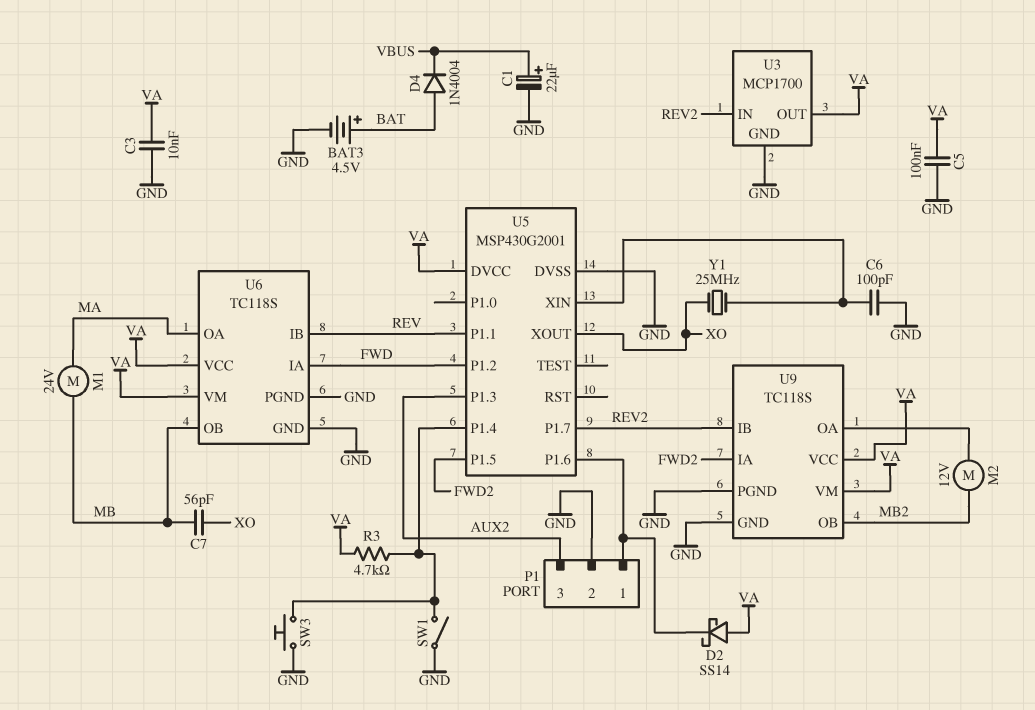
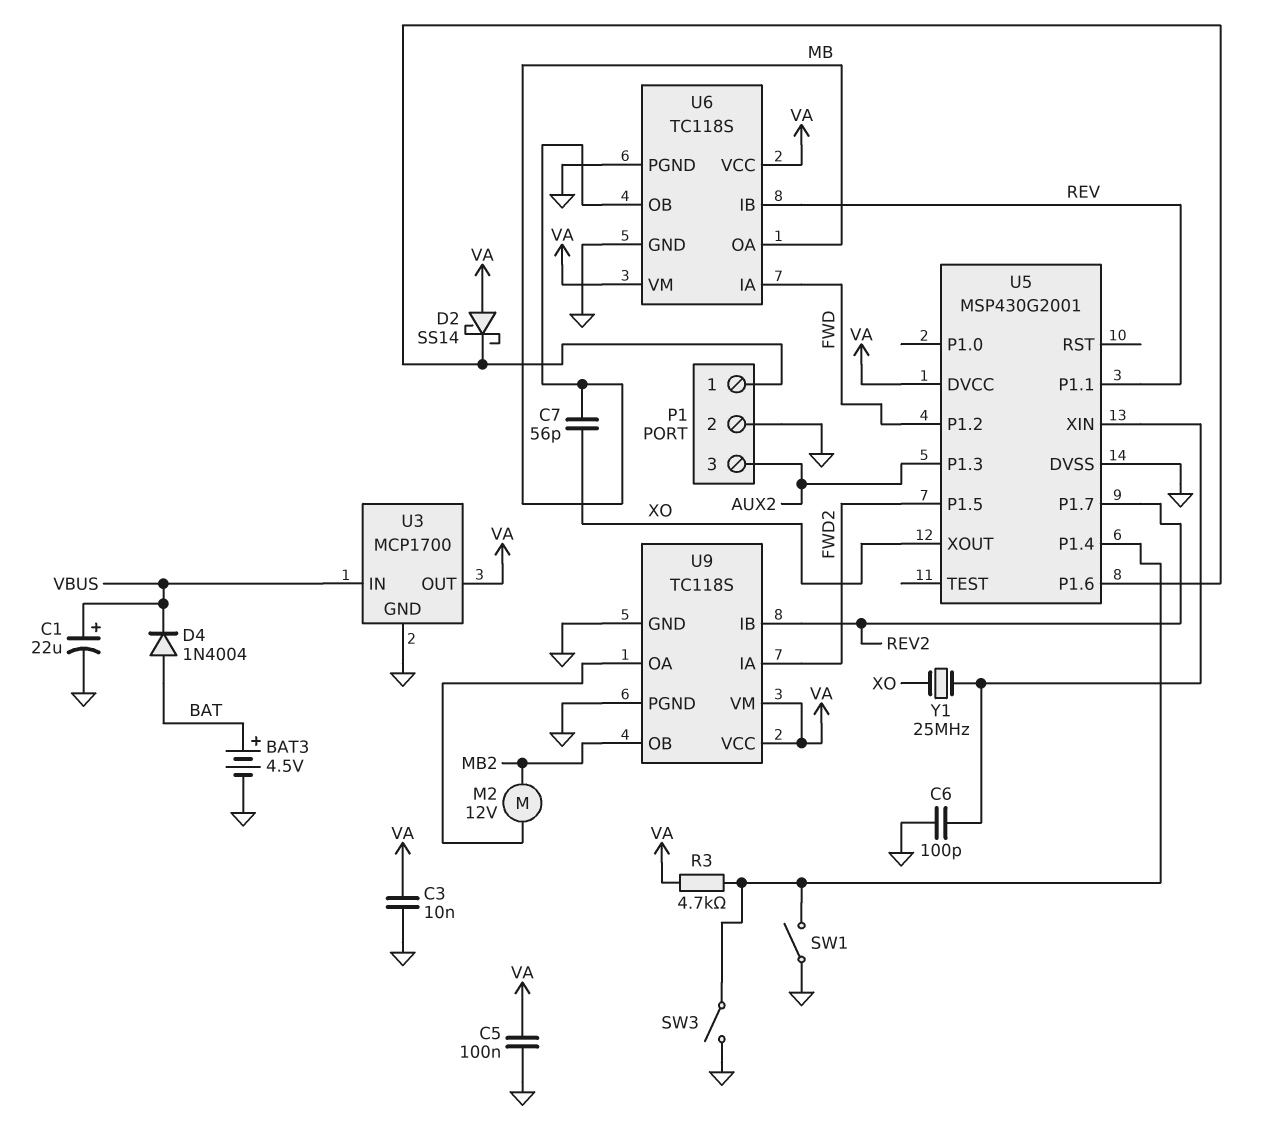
M1: motor 24V (MA, MB) -> none
SW3: button (GND, U5/P1.4) -> switch (GND, U5/P1.4)
U3 pin IN: REV2 -> VBUS
U6 pin OA: MA -> MB

